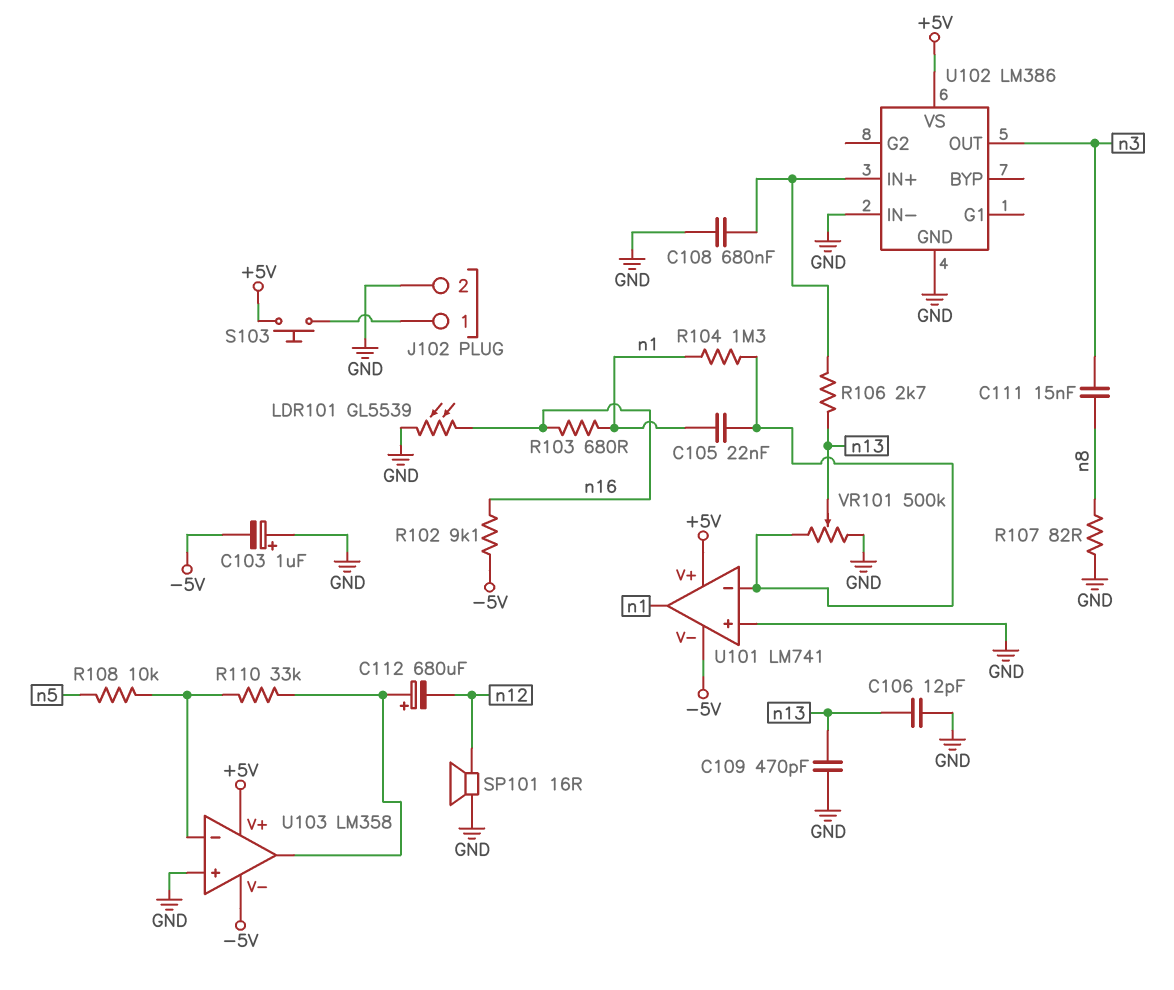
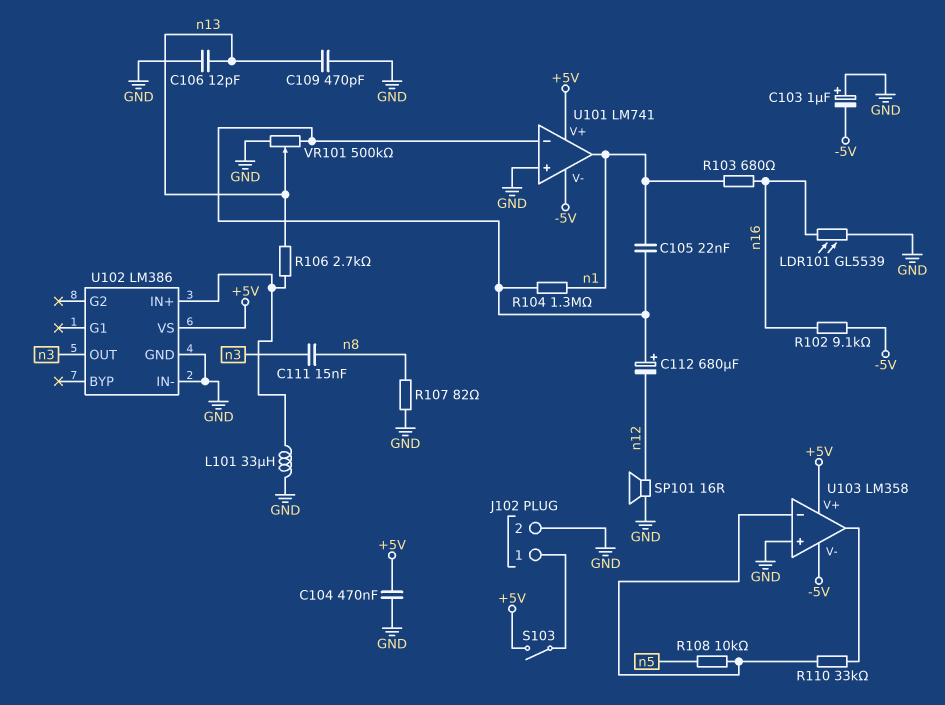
C104: none -> 470nF (+5V, GND)
C108: 680nF (GND, U102/IN+) -> none
C112: 680uF (plus U103/out, minus n12) -> 680uF (plus U101/in-, minus n12)
L101: none -> 33uH (GND, U102/IN+)
S103: button (+5V, J102/1) -> switch (+5V, J102/1)

